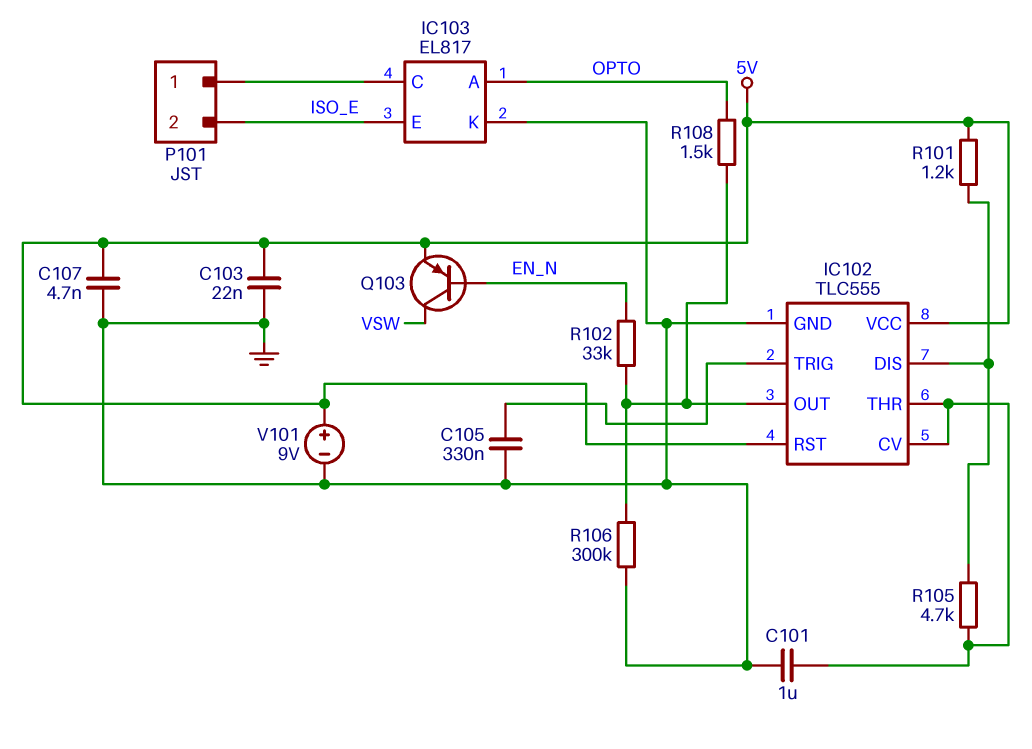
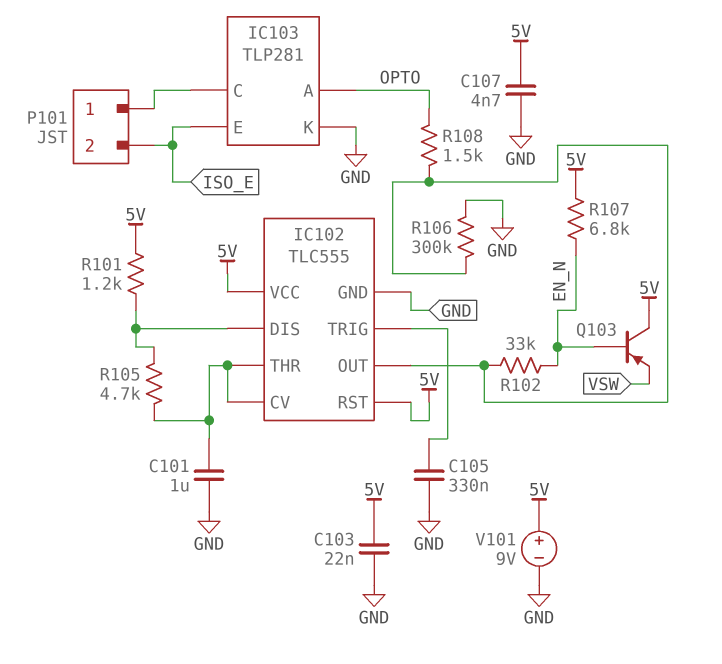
IC103: EL817 -> TLP281
Q103: PNP (B EN_N, C VSW, E 5V) -> PNP (B EN_N, C 5V, E VSW)
R107: none -> 6.8k (5V, EN_N)

